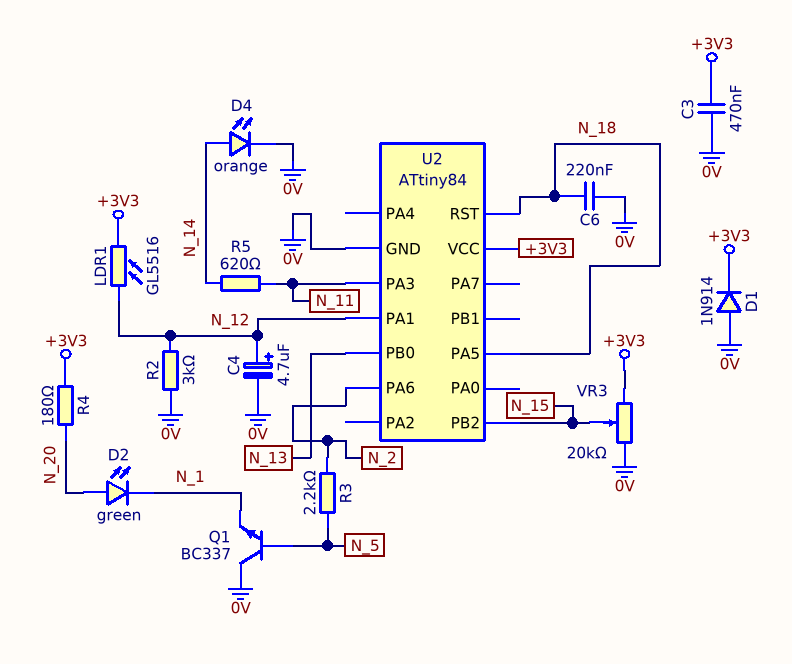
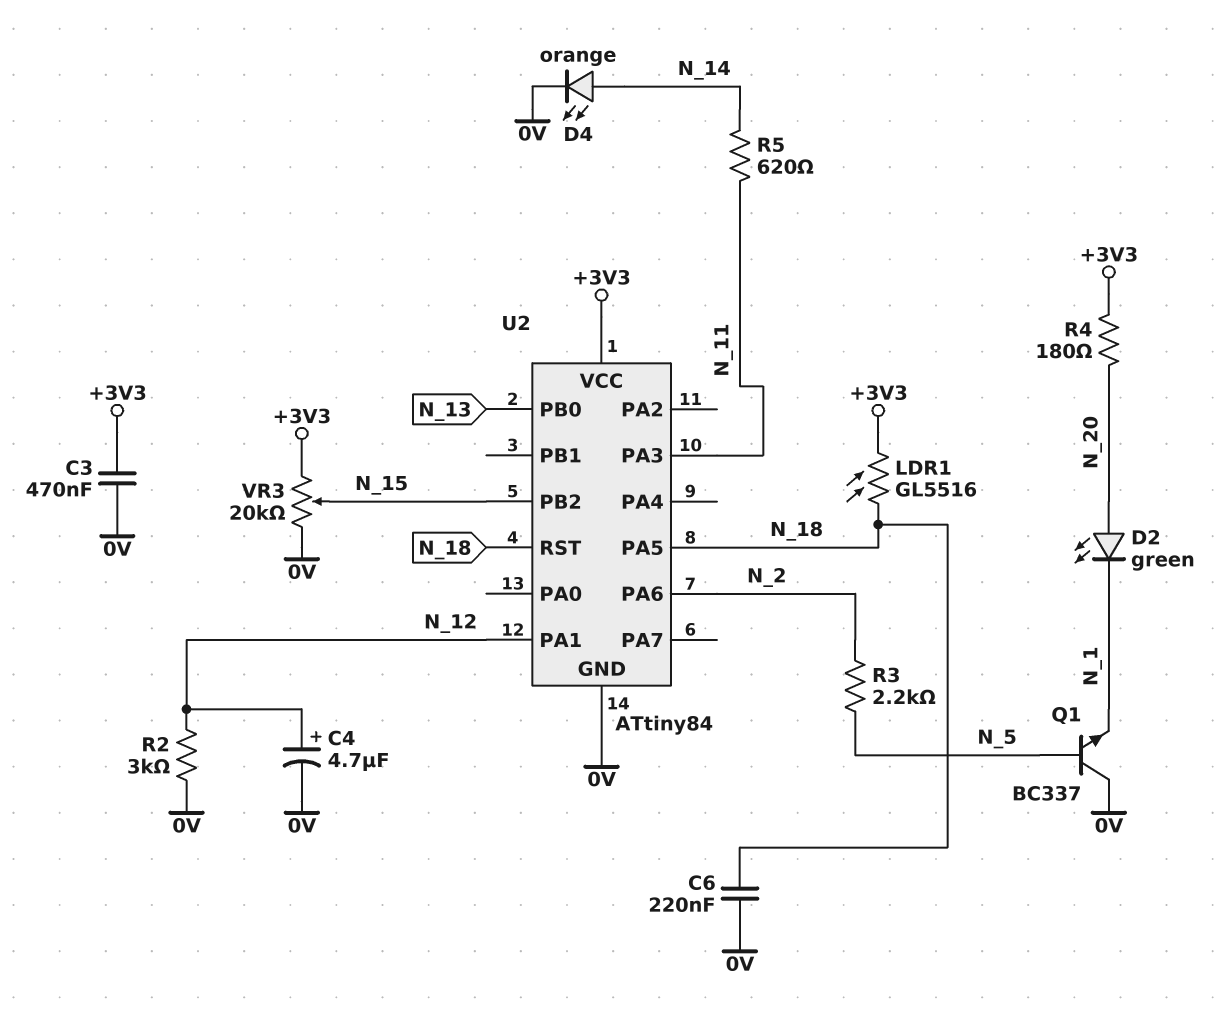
D1: diode 1N914 (A 0V, K +3V3) -> none
LDR1: GL5516 (+3V3, N_12) -> GL5516 (+3V3, N_18)

